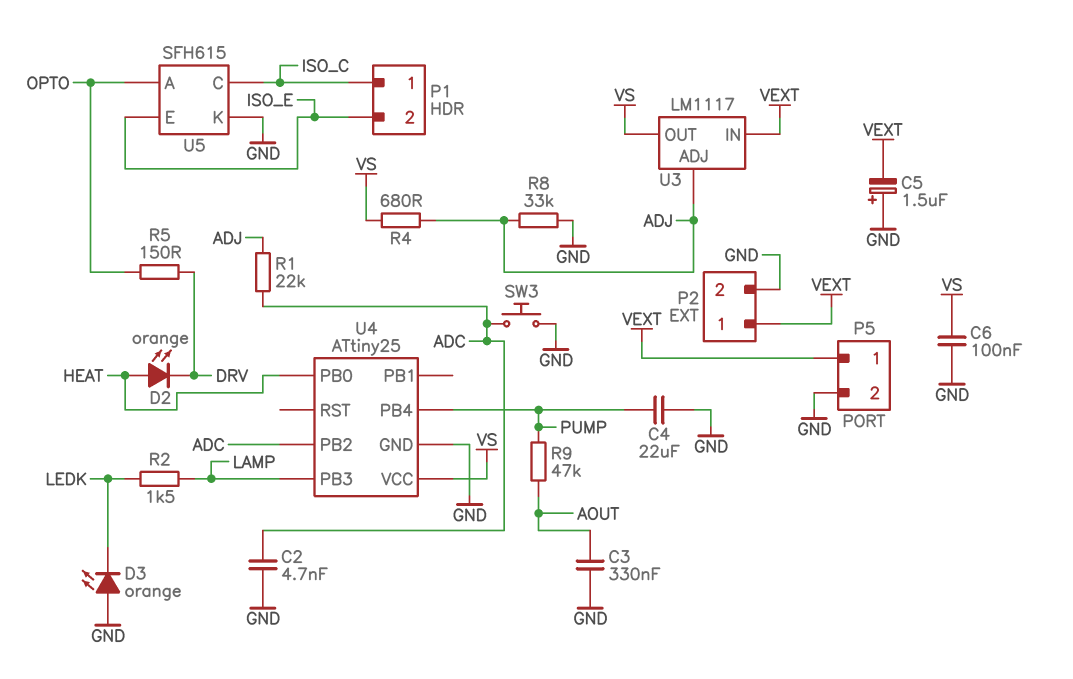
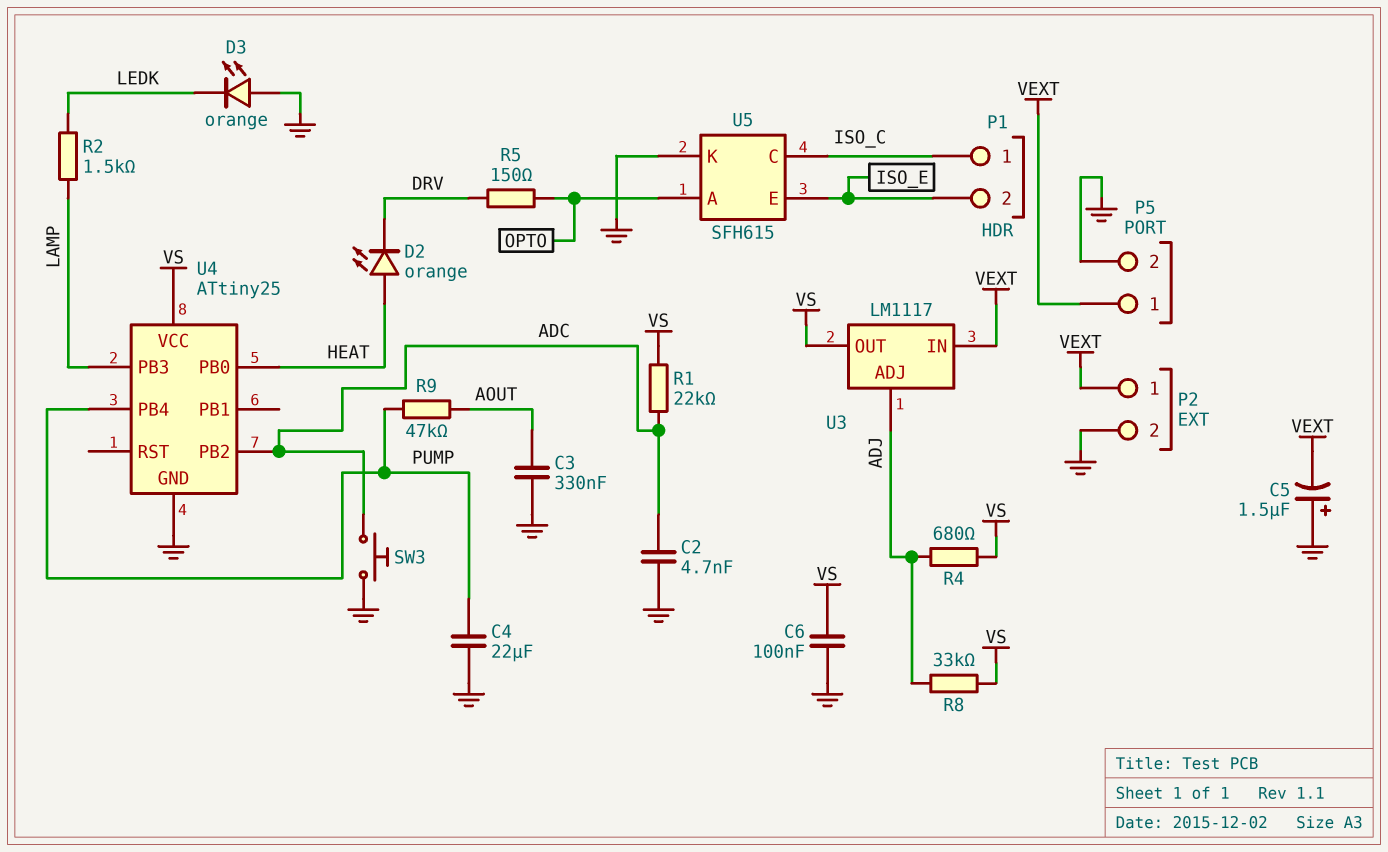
R1: 22k (ADC, ADJ) -> 22k (ADC, VS)
R8: 33k (ADJ, GND) -> 33k (ADJ, VS)

